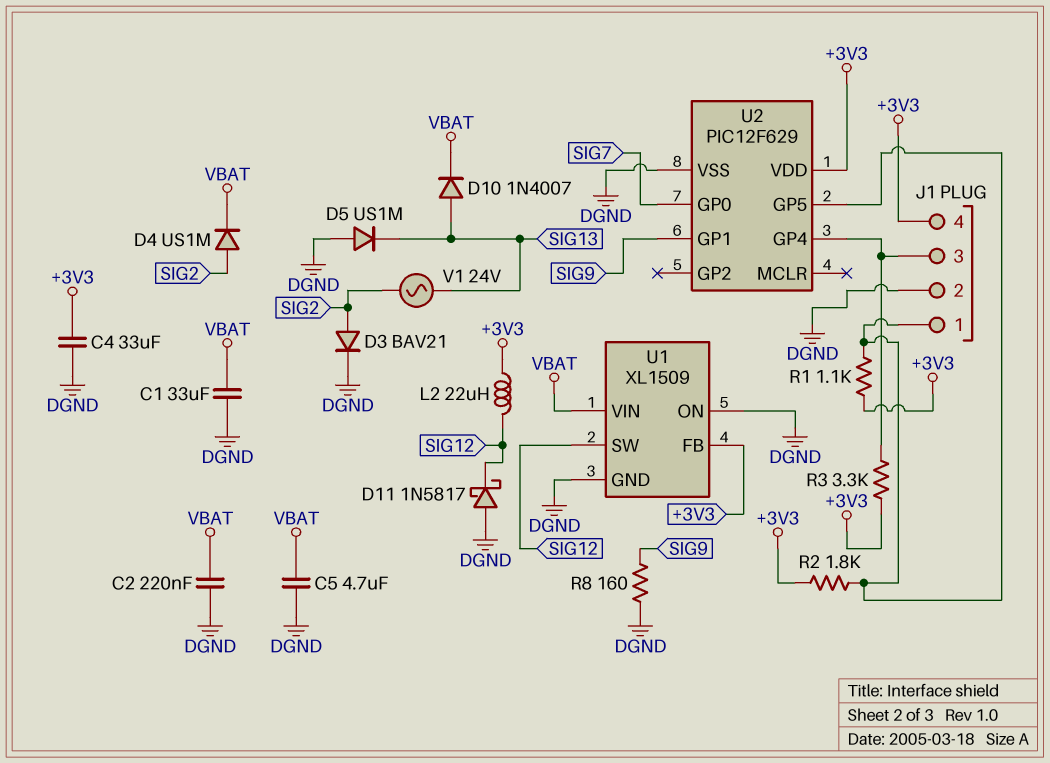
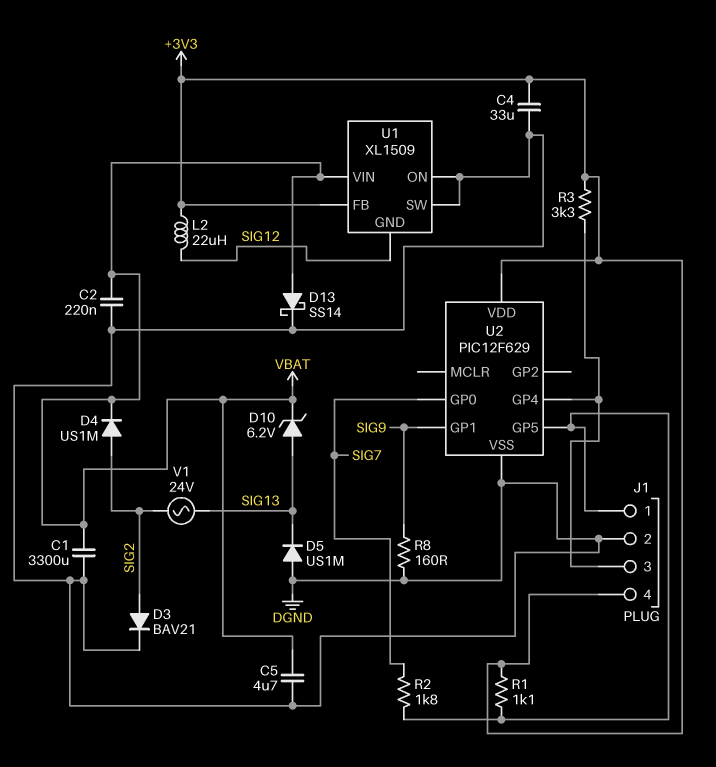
C1: 33uF (DGND, VBAT) -> 3300uF (DGND, VBAT)
D10: diode 1N4007 (A SIG13, K VBAT) -> zener 6.2V (A SIG13, K VBAT)
D11: schottky 1N5817 (A DGND, K SIG12) -> none
D13: none -> schottky SS14 (A VBAT, K DGND)
R2: 1.8k (+3V3, J1/1) -> 1.8k (J1/1, SIG7)
U1 pin GND: DGND -> SIG12
U1 pin SW: SIG12 -> DGND

